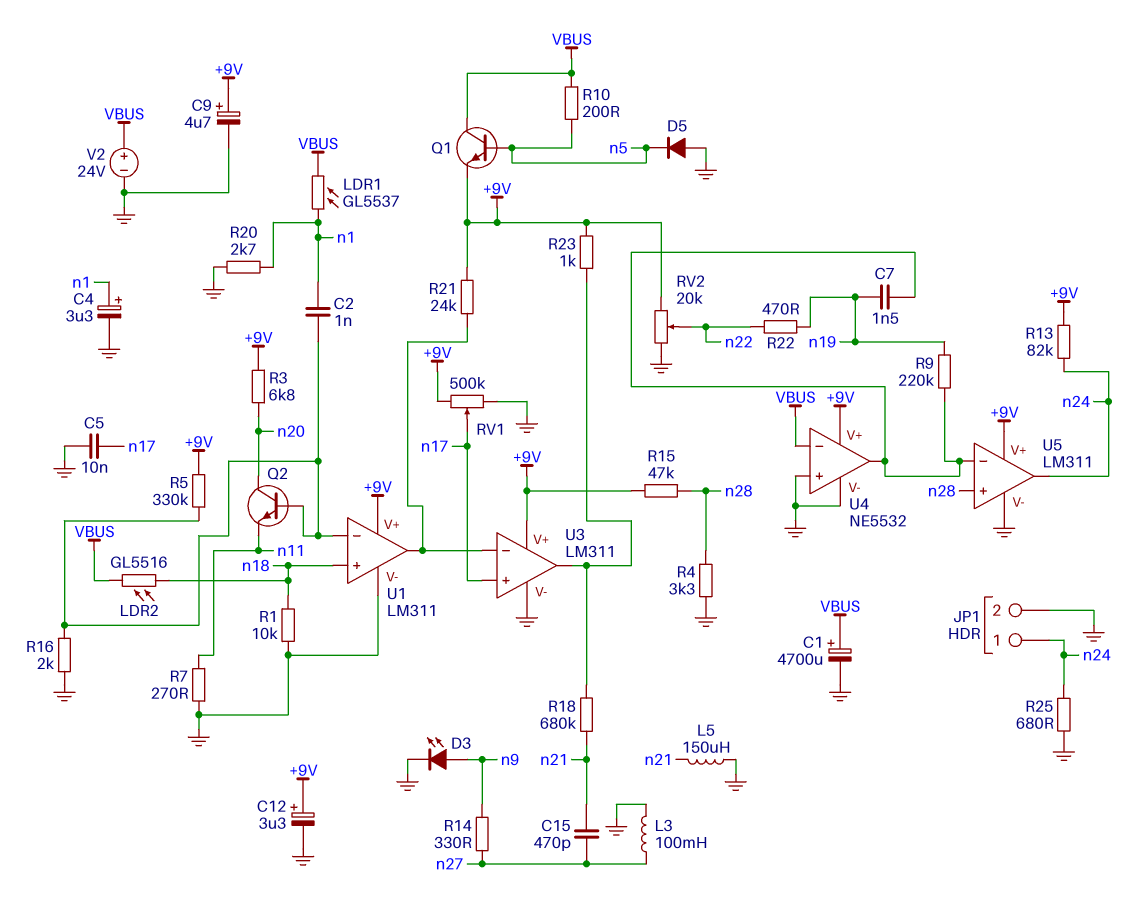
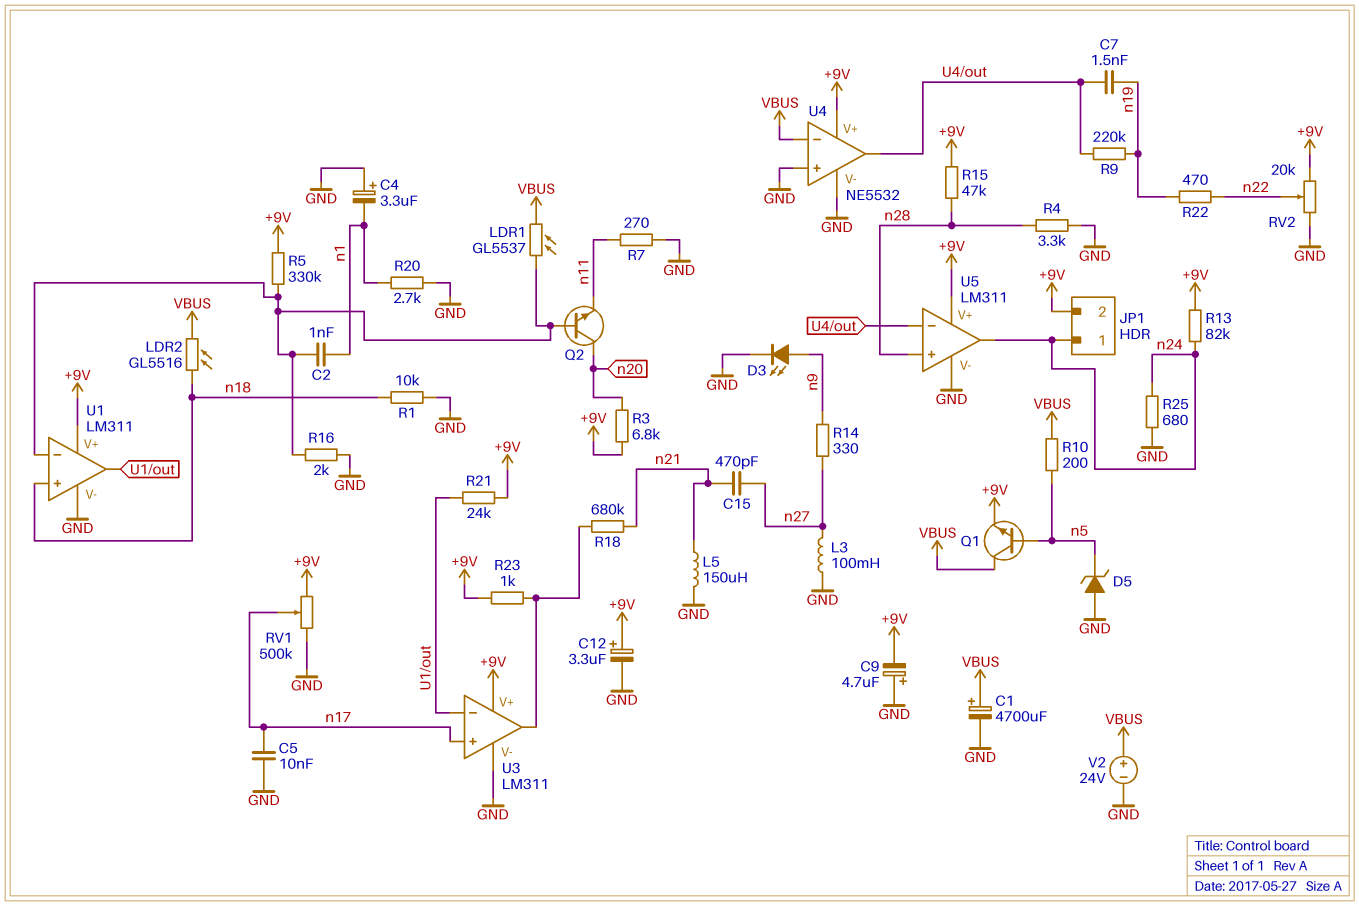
C4: 3.3uF (plus n1, minus GND) -> 3.3uF (plus GND, minus n1)
C9: 4.7uF (plus +9V, minus GND) -> 4.7uF (plus GND, minus +9V)
D5: diode (A GND, K n5) -> zener (A GND, K n5)
JP1 pin 2: GND -> +9V
LDR1: GL5537 (VBUS, n1) -> GL5537 (U1/in-, VBUS)

